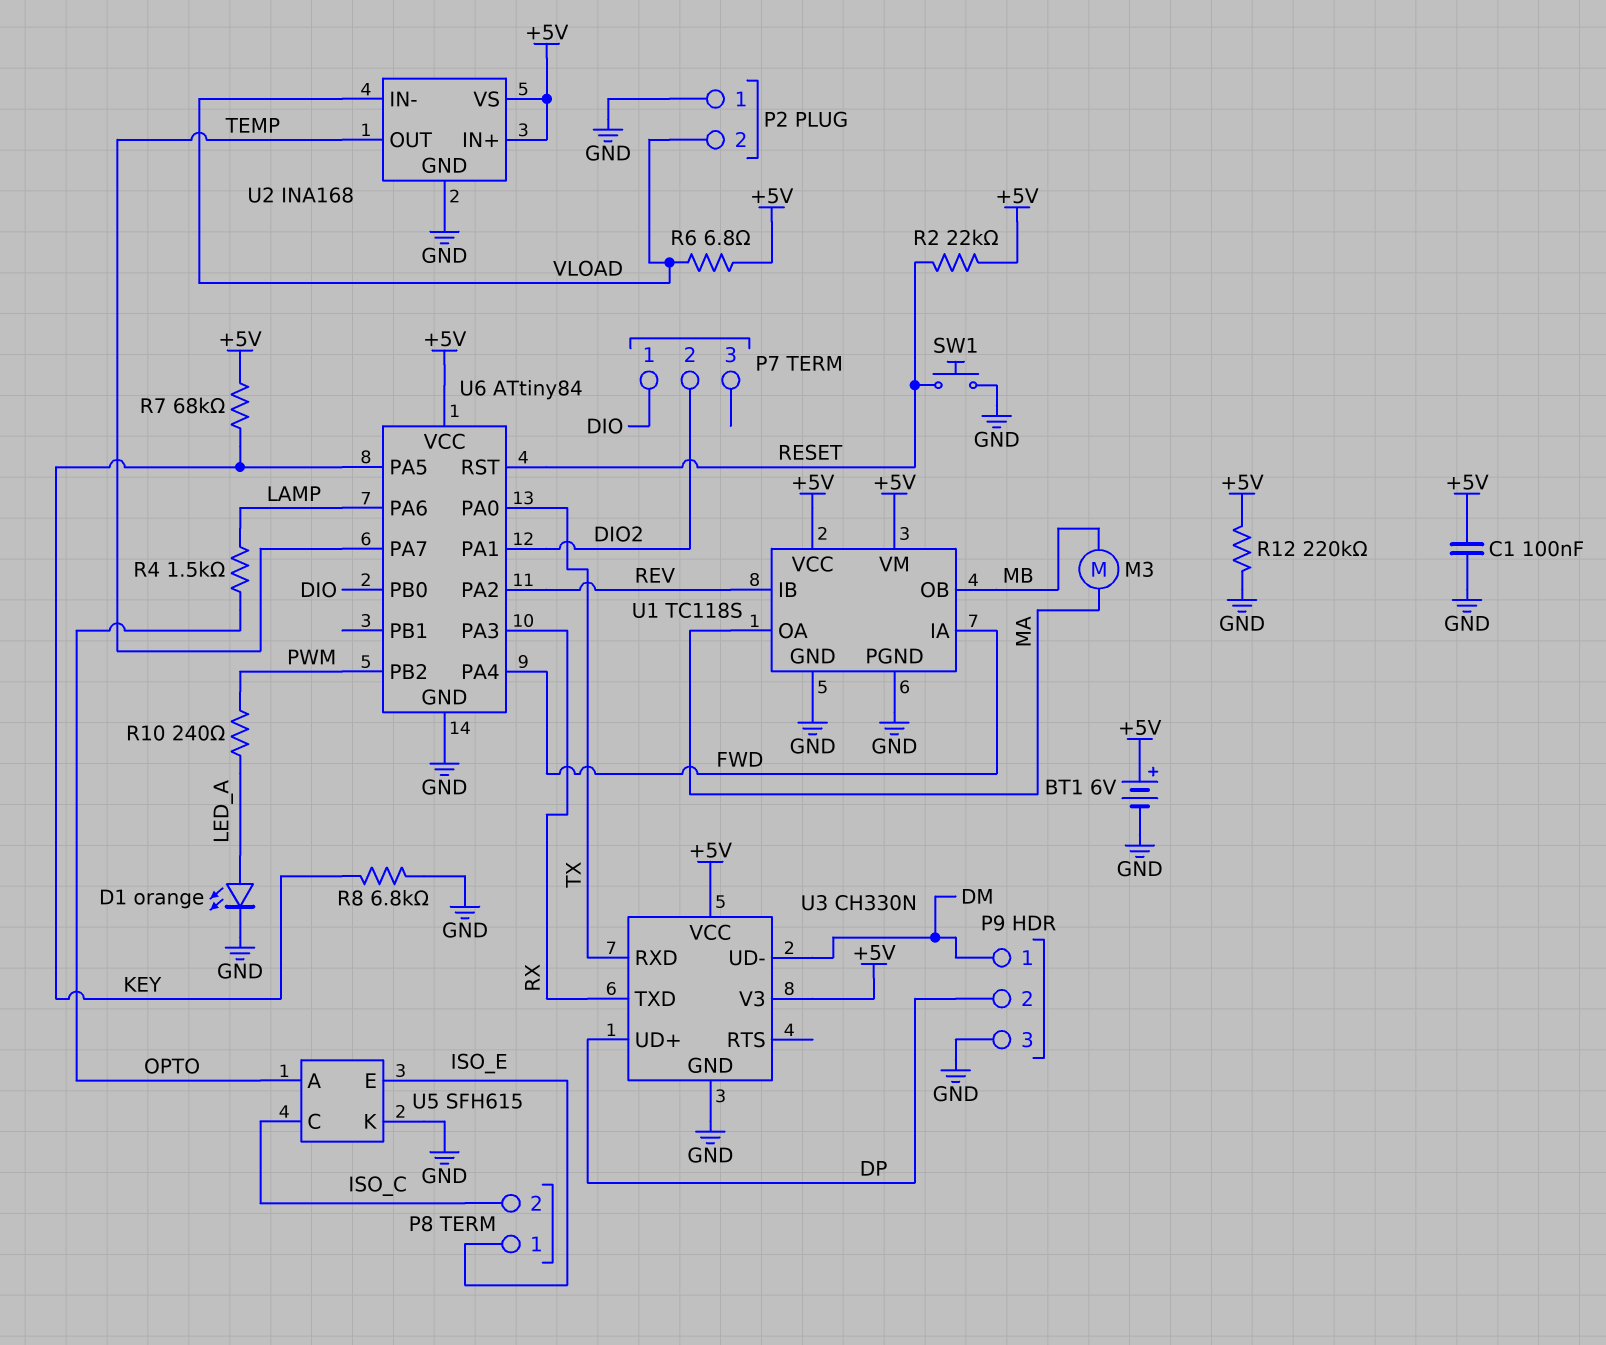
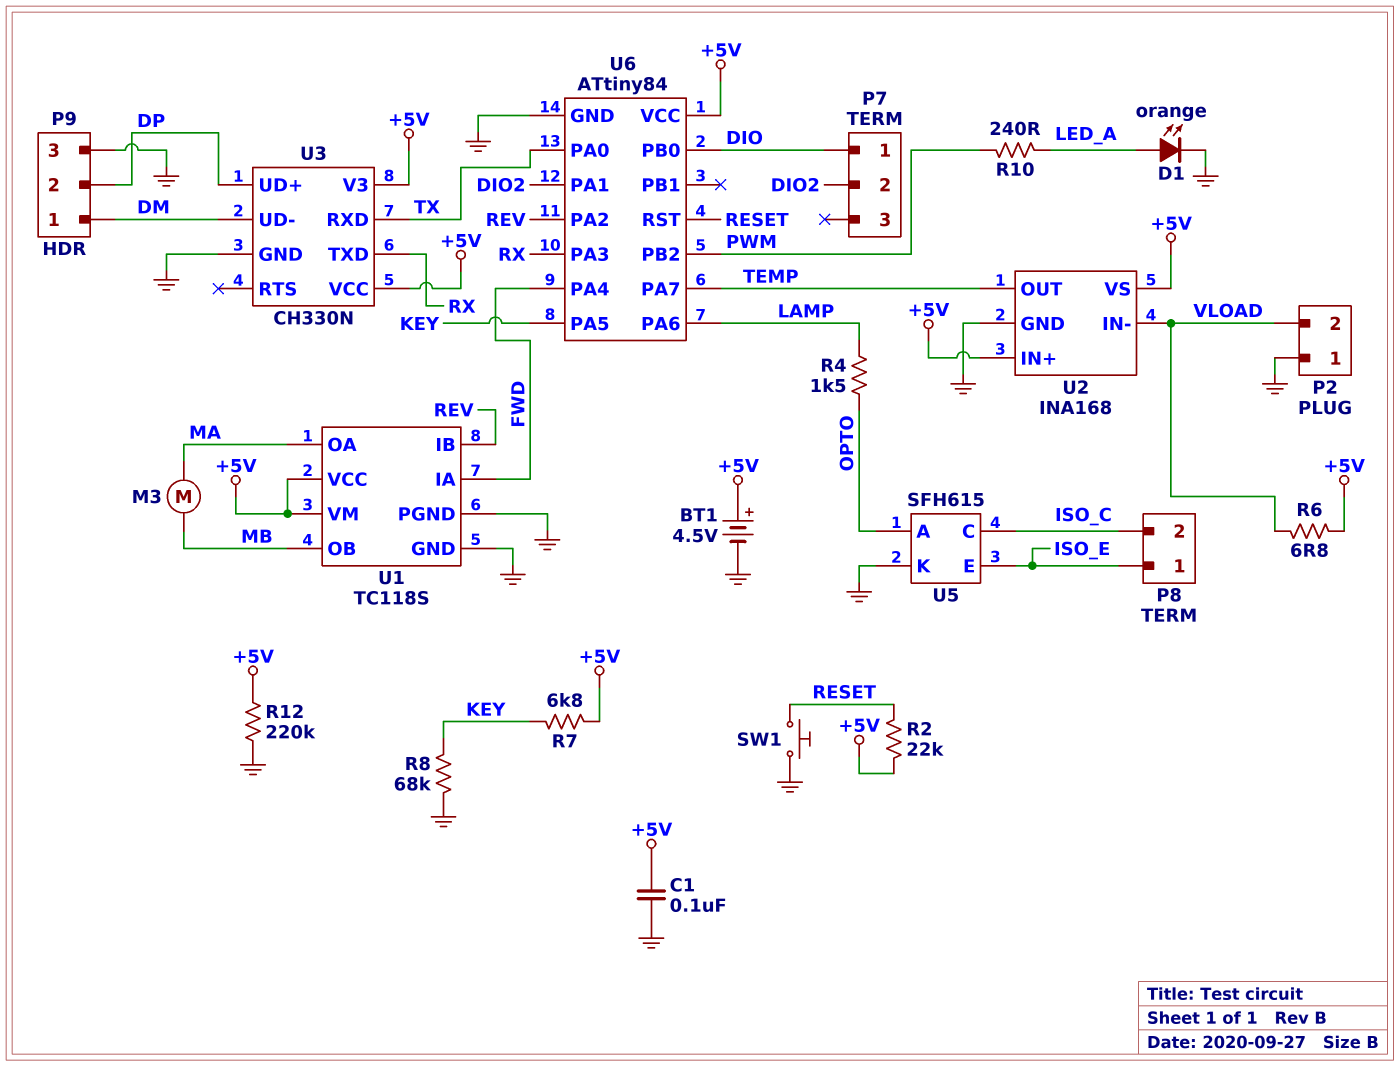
BT1: 6V (plus +5V, minus GND) -> 4.5V (plus +5V, minus GND)
R7: 68k (+5V, KEY) -> 6.8k (+5V, KEY)
R8: 6.8k (GND, KEY) -> 68k (GND, KEY)

